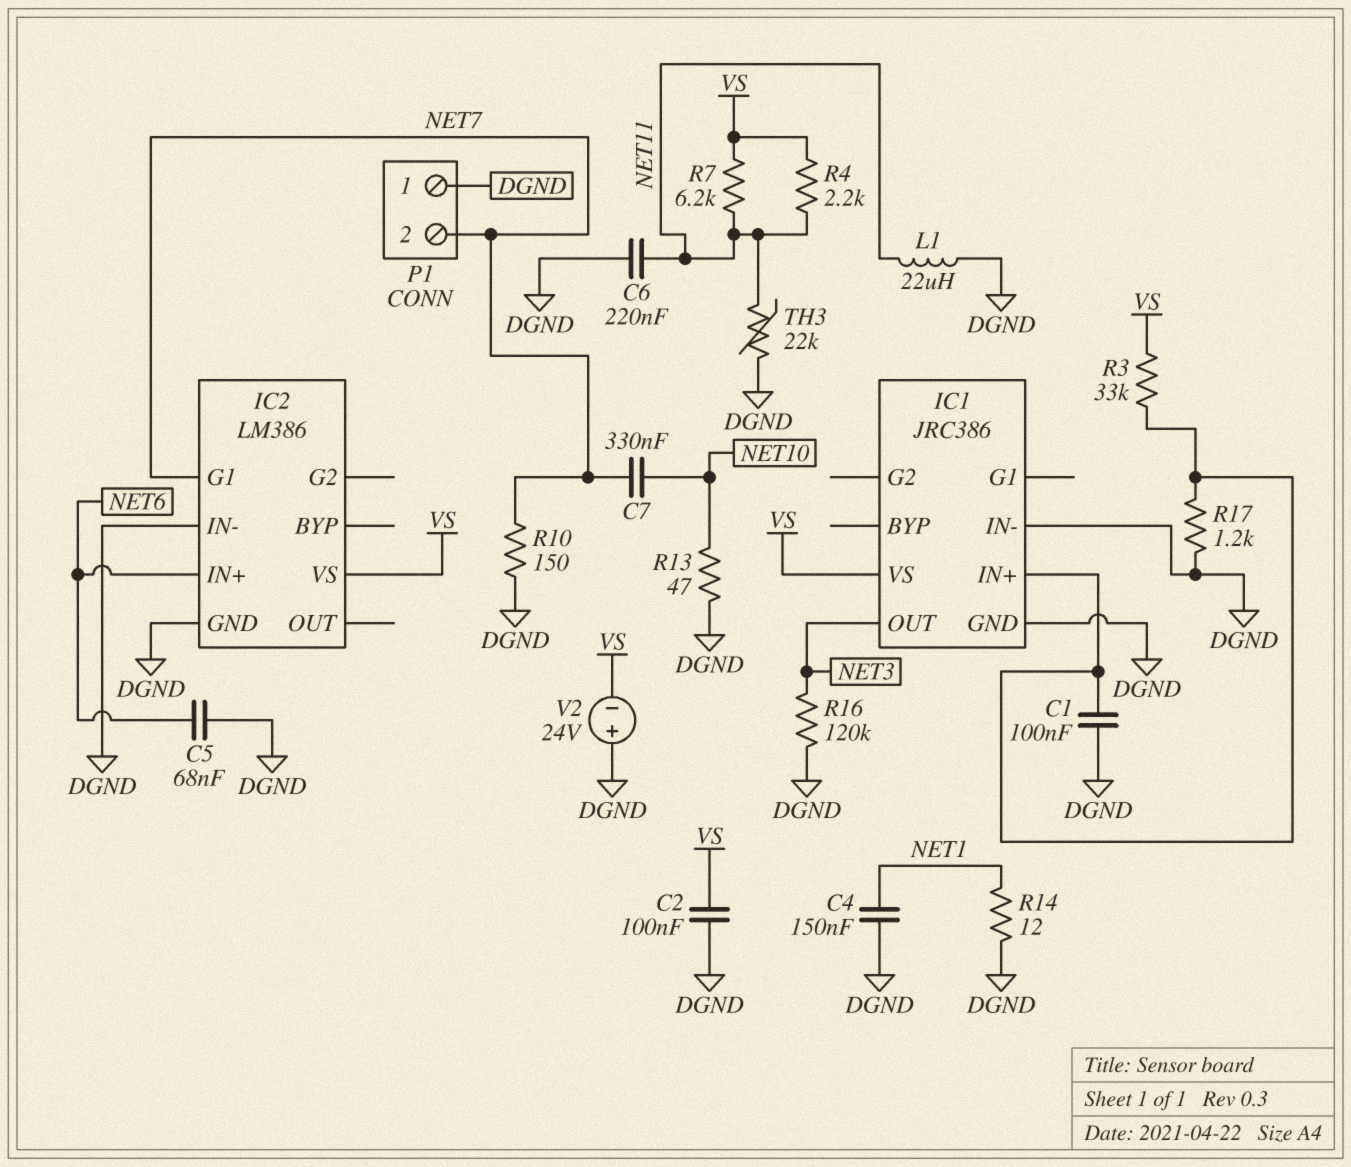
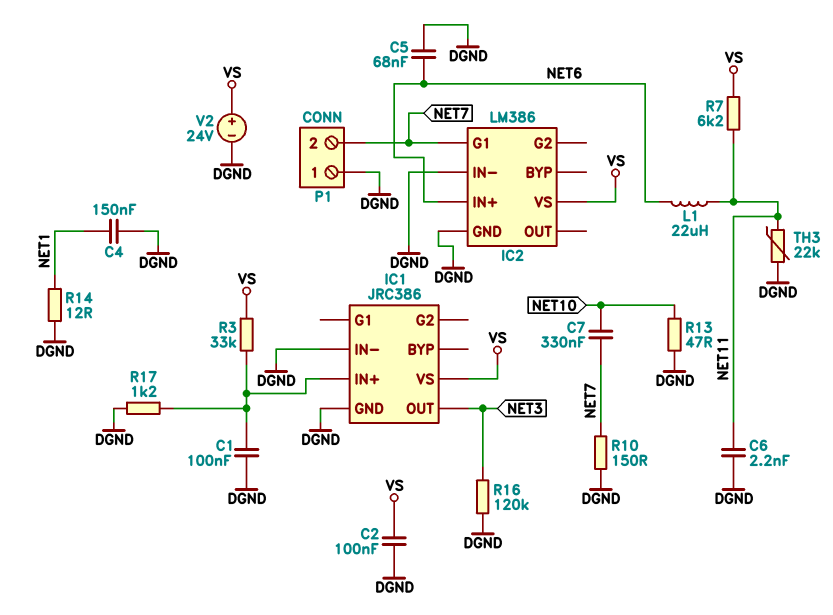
C6: 220nF (DGND, NET11) -> 2.2nF (DGND, NET11)
L1: 22uH (DGND, NET11) -> 22uH (NET6, NET11)
R4: 2.2k (NET11, VS) -> none
V2: 24V (plus DGND, minus VS) -> 24V (plus VS, minus DGND)

